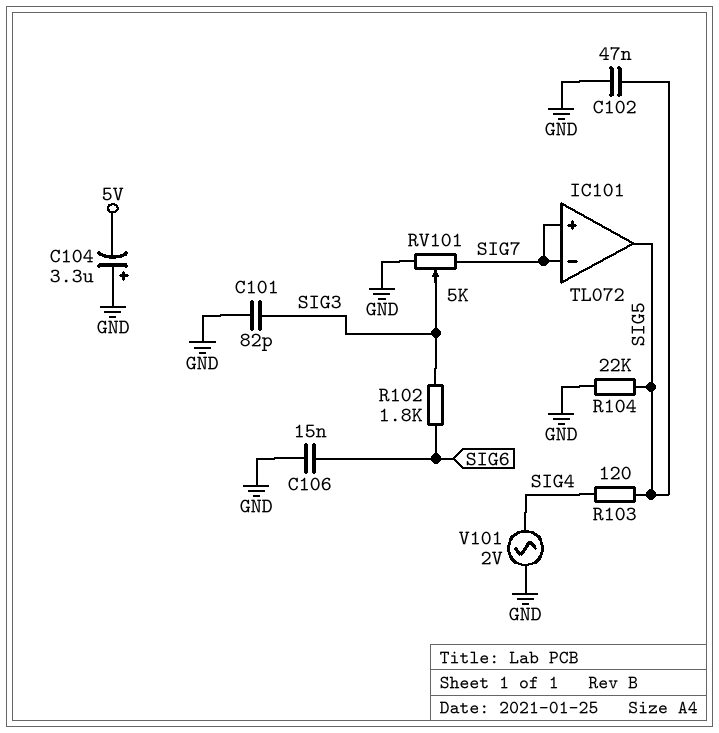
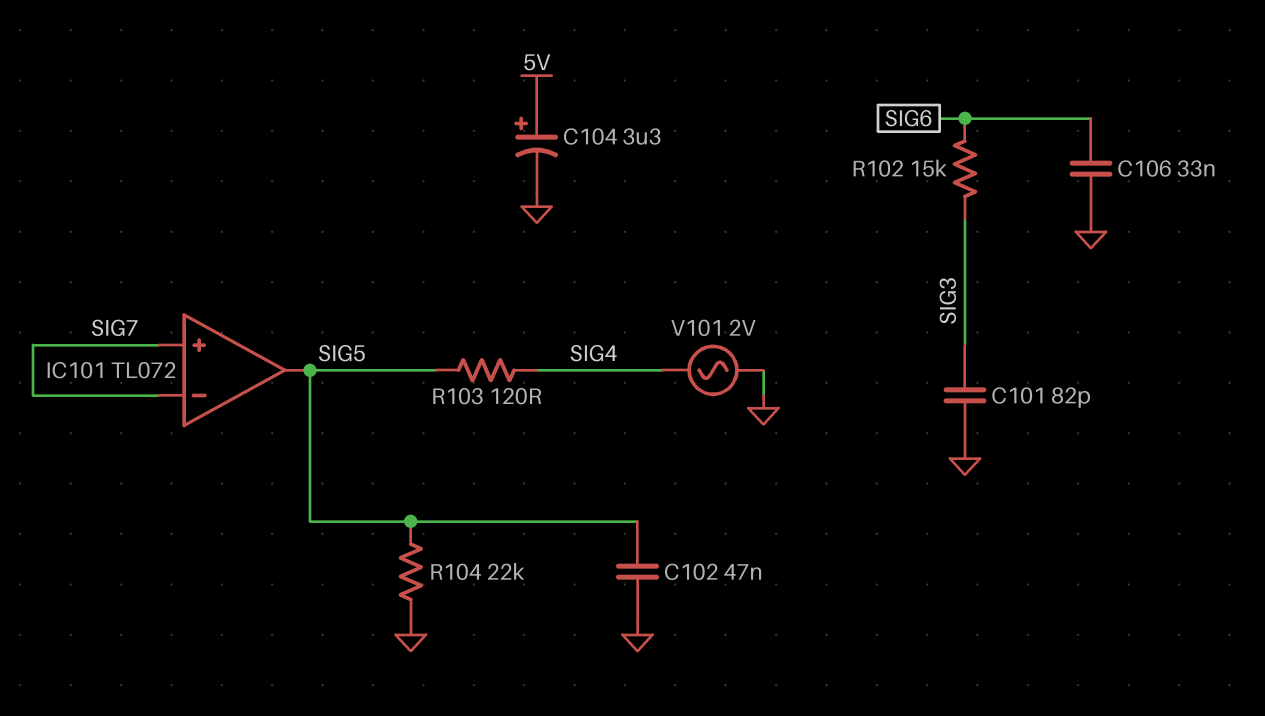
C104: 3.3uF (plus GND, minus 5V) -> 3.3uF (plus 5V, minus GND)
C106: 15nF (GND, SIG6) -> 33nF (GND, SIG6)
R102: 1.8k (SIG3, SIG6) -> 15k (SIG3, SIG6)
RV101: 5k (GND, SIG7, wiper SIG3) -> none

